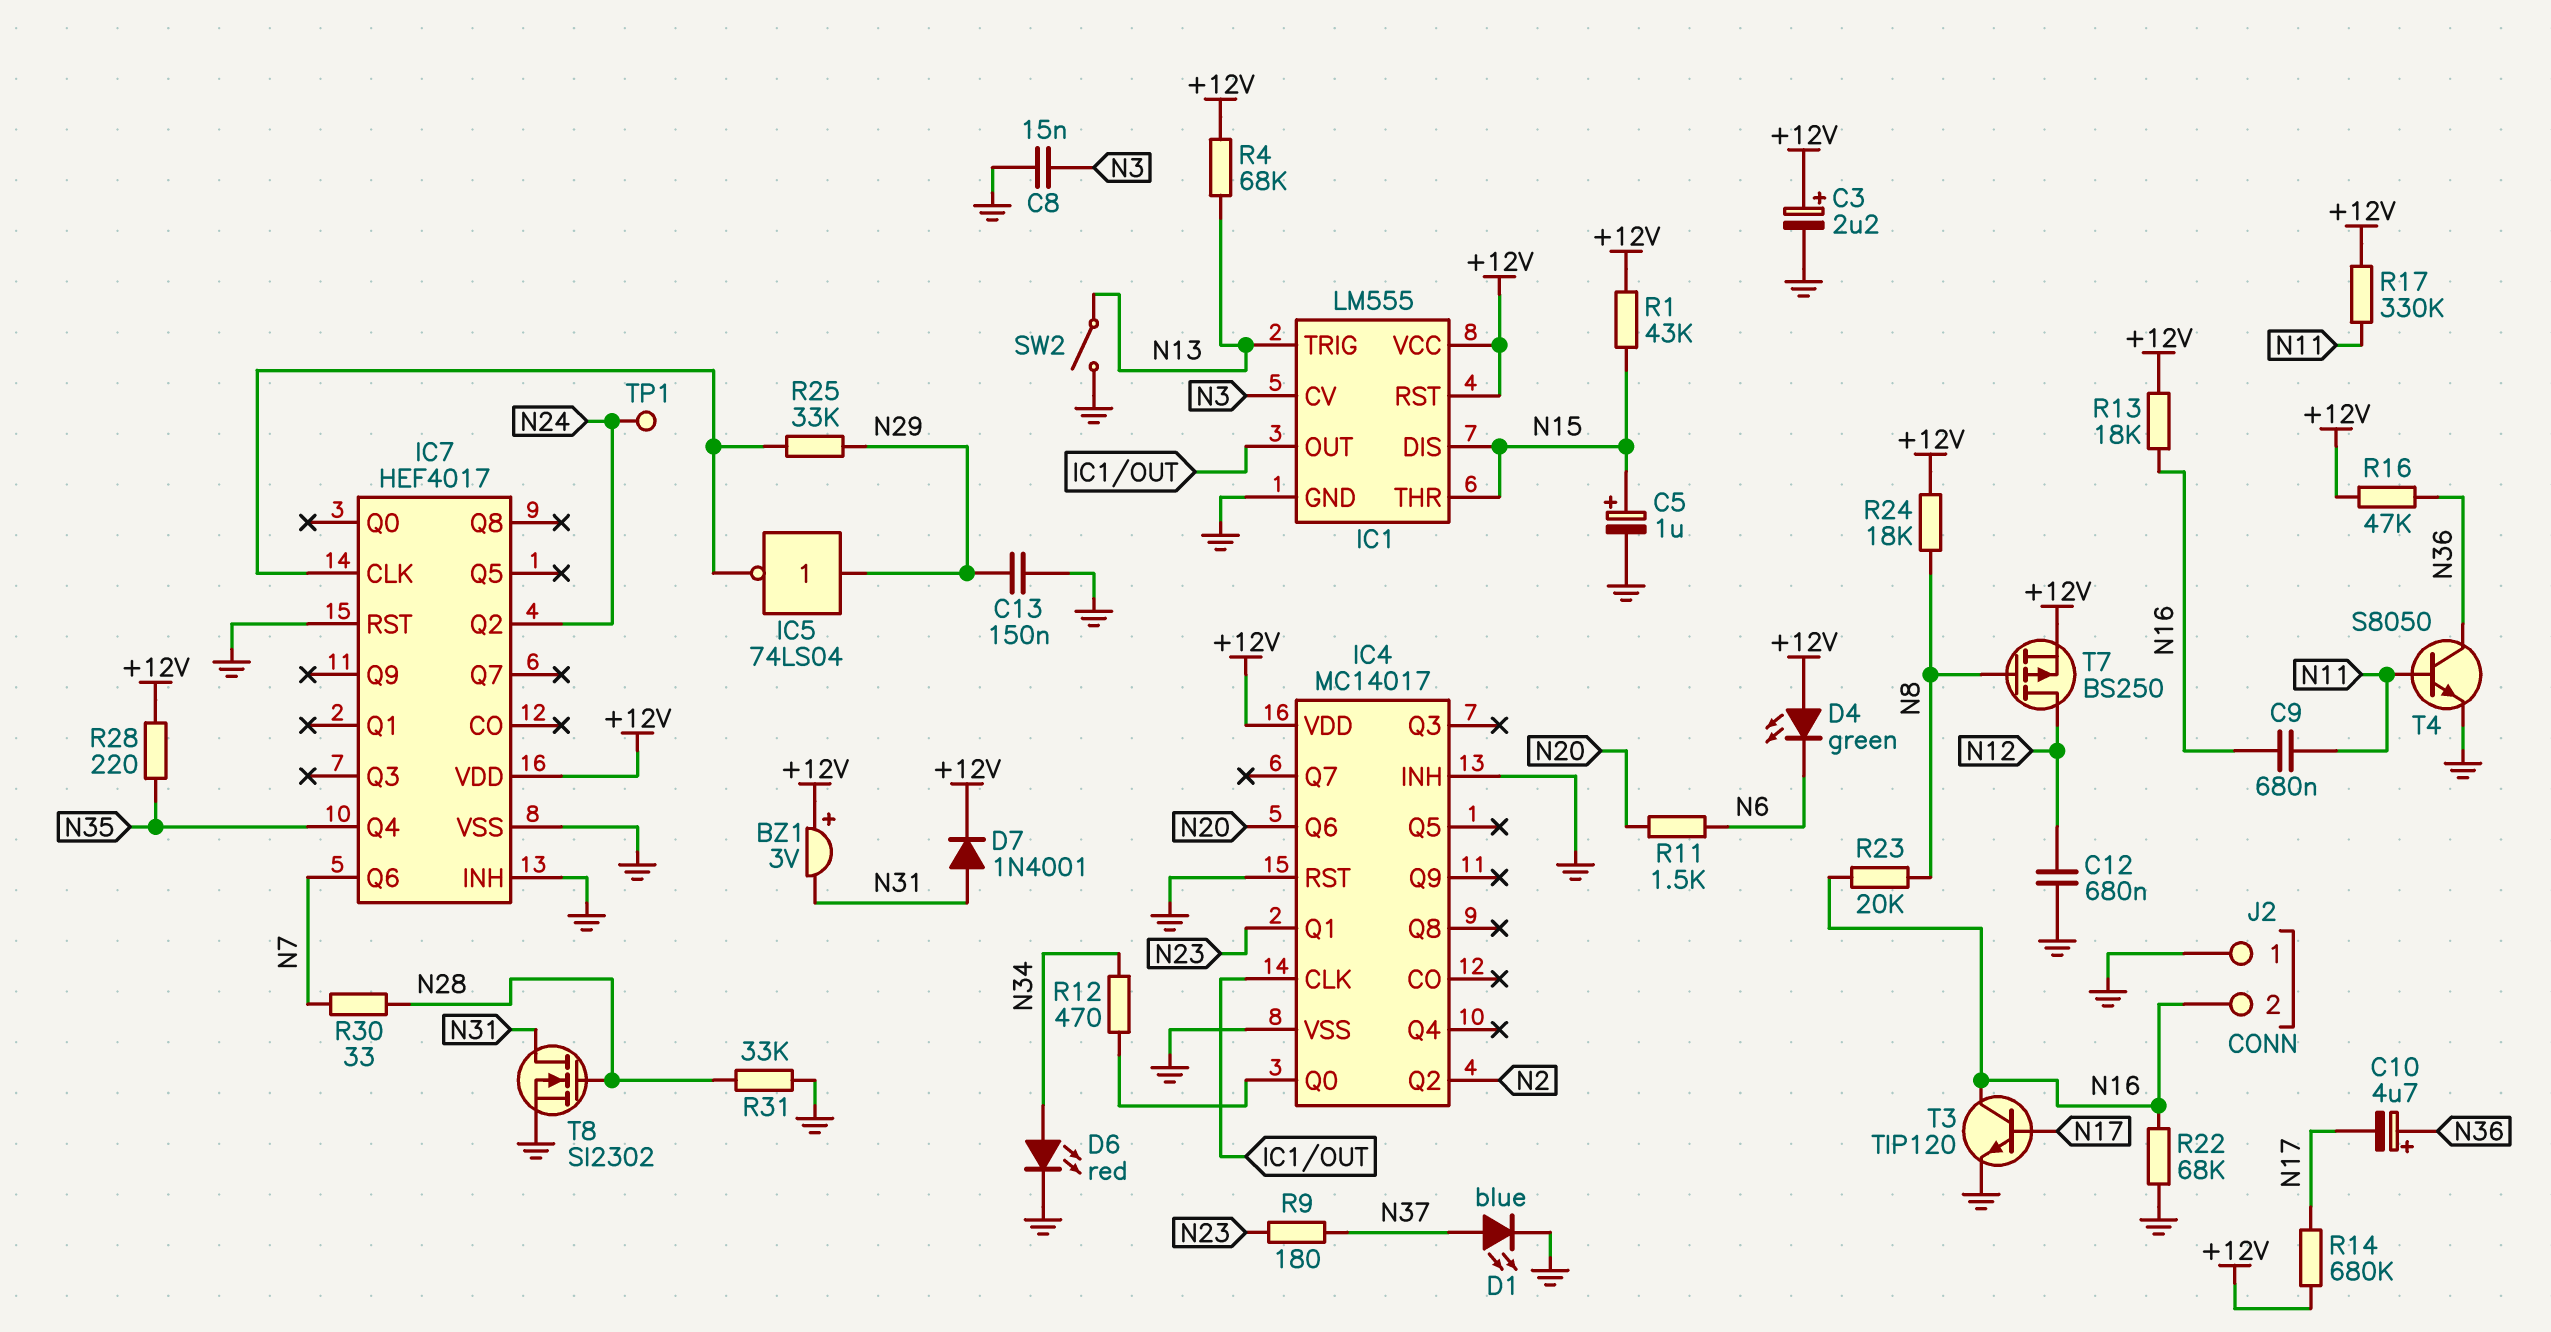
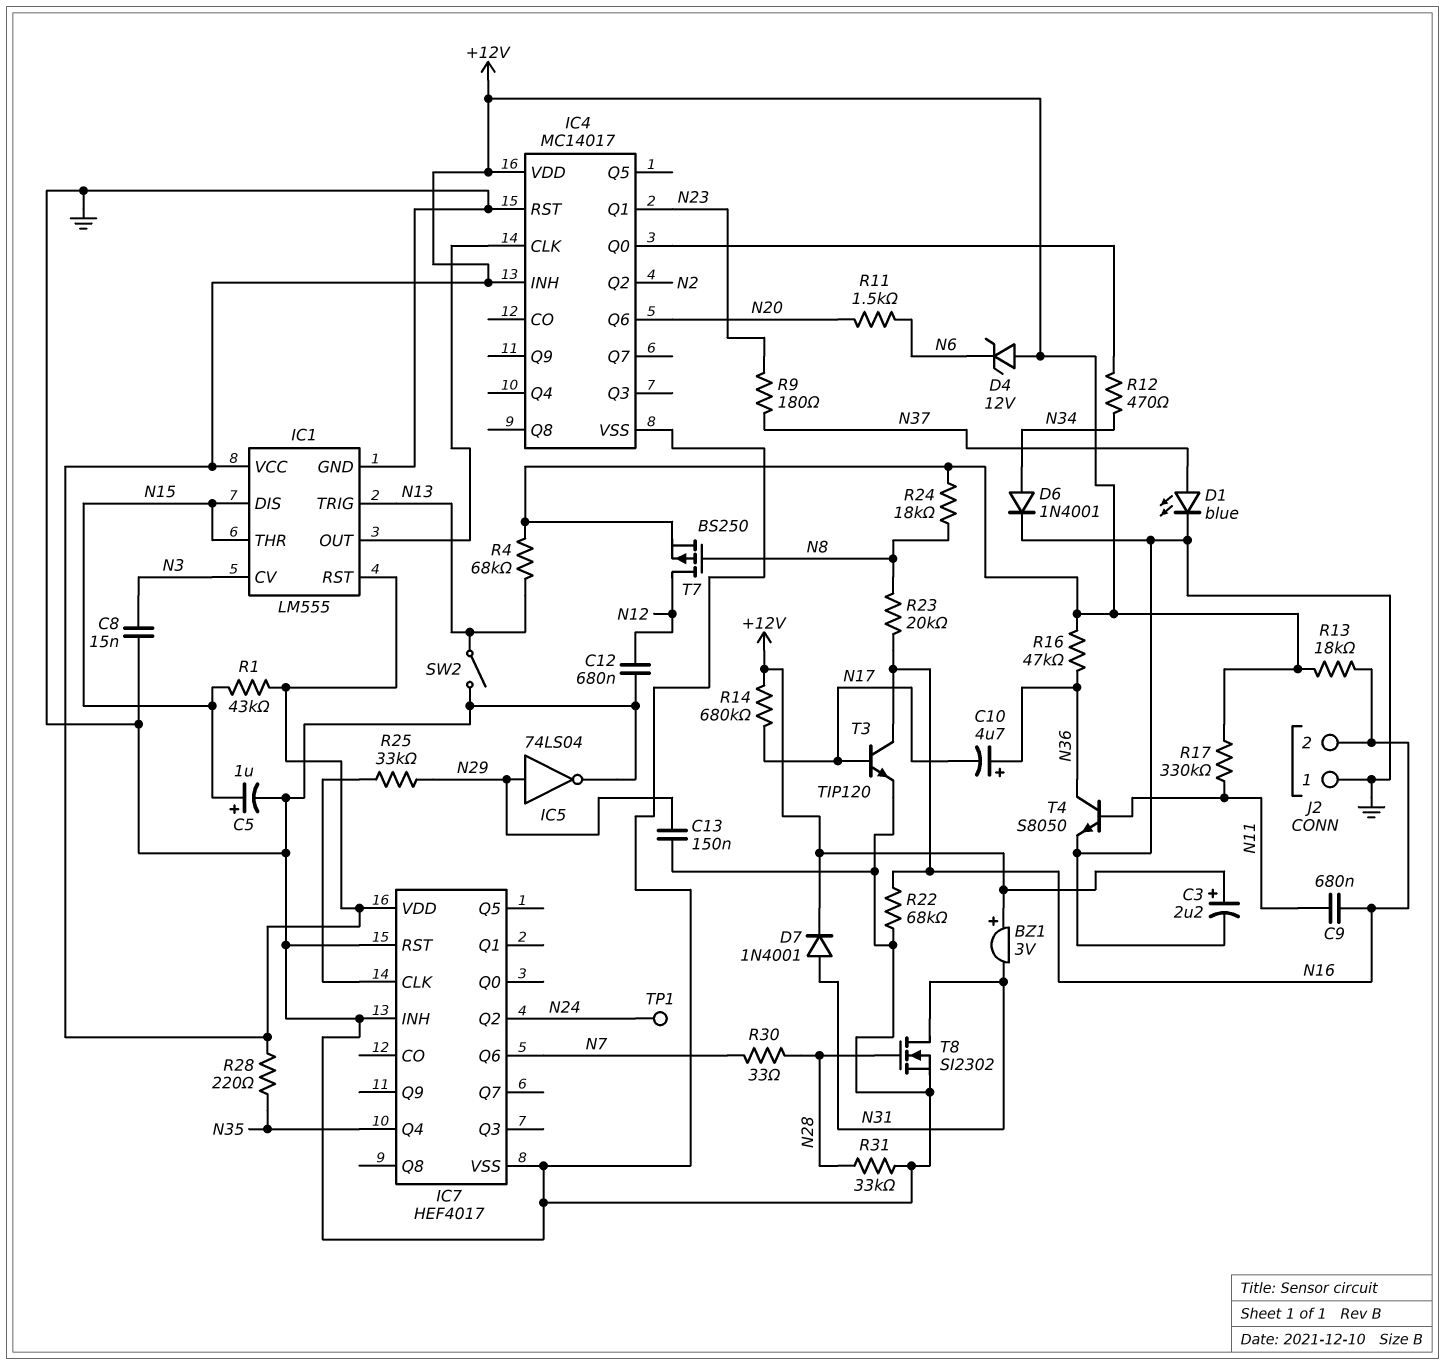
D4: LED green (A +12V, K N6) -> zener 12V (A +12V, K N6)
D6: LED red (A N34, K GND) -> diode 1N4001 (A N34, K GND)
IC4 pin INH: GND -> +12V
IC5: NOT 74LS04 (in N29, out IC7/CLK) -> NOT 74LS04 (in N29, out GND)

